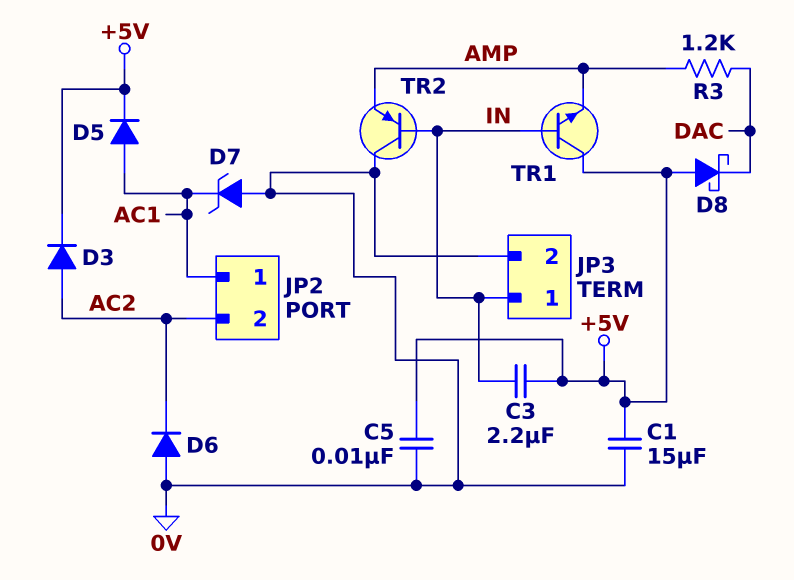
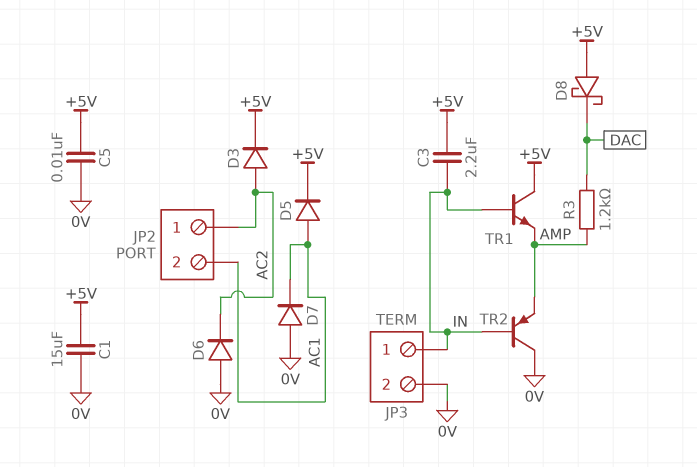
D7: zener (A 0V, K AC1) -> diode (A 0V, K AC1)
JP2 pin 1: AC1 -> AC2
JP2 pin 2: AC2 -> AC1

